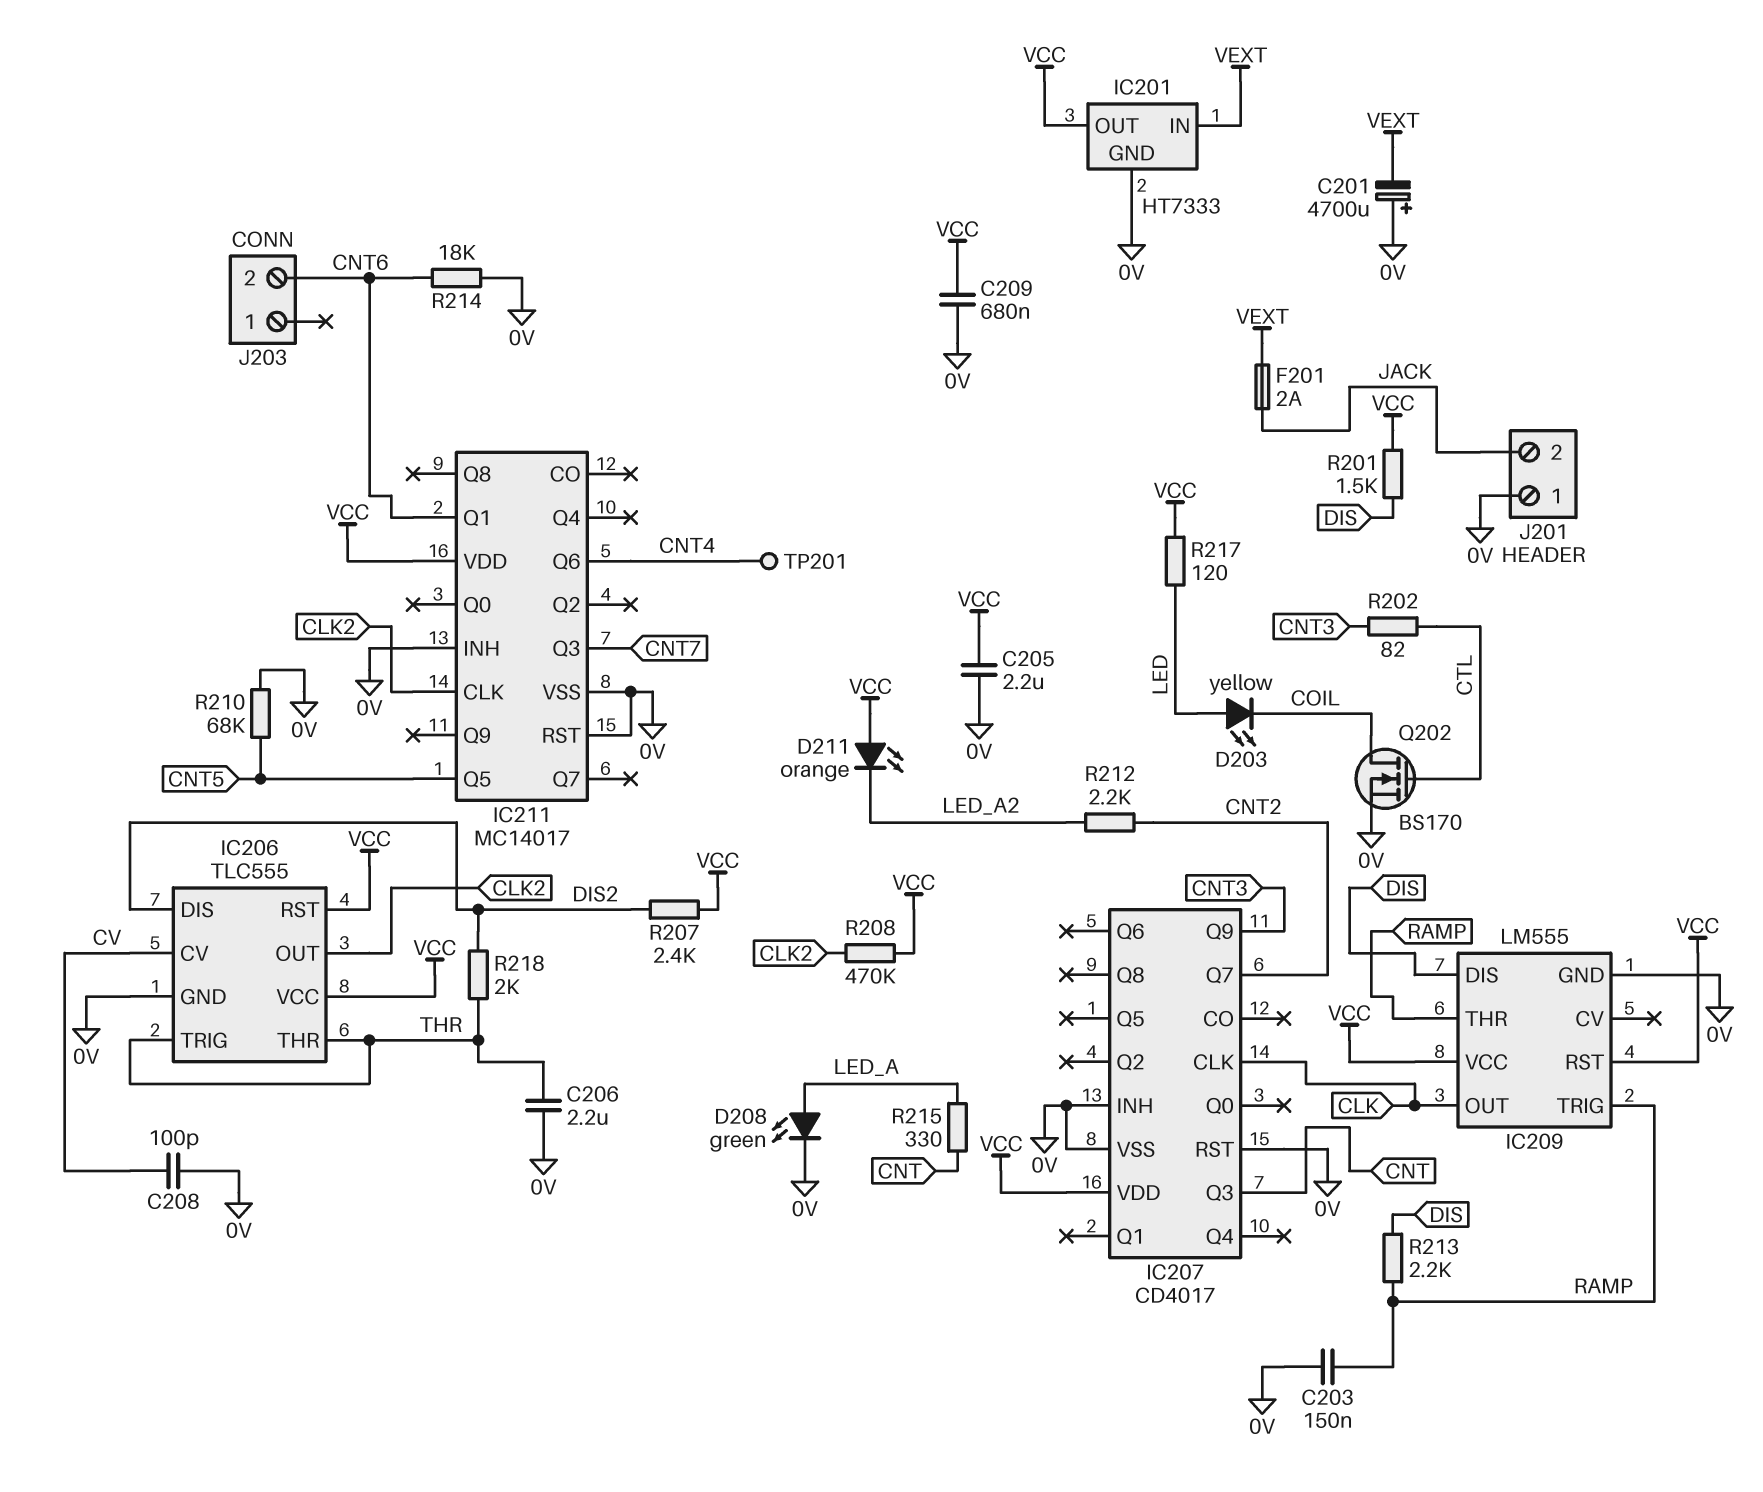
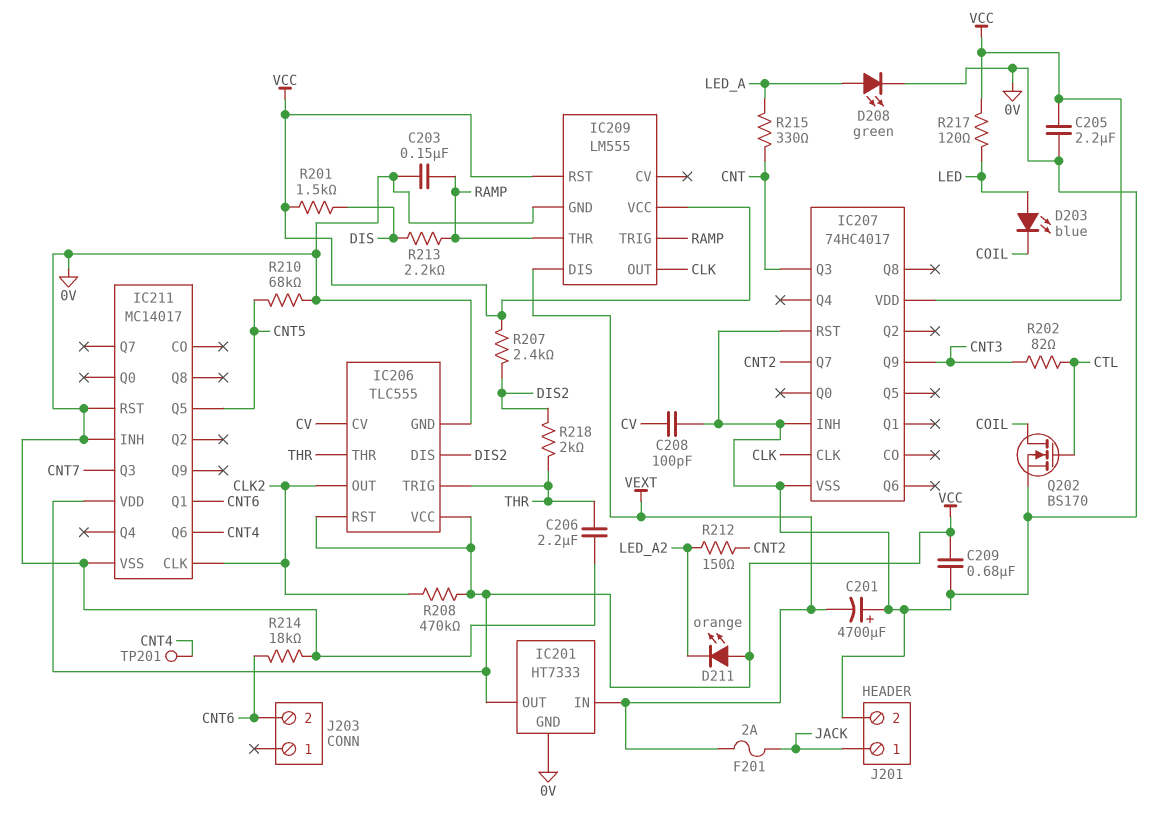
D203: LED yellow (A LED, K COIL) -> LED blue (A LED, K COIL)
IC207: CD4017 -> 74HC4017
IC209 pin DIS: DIS -> VEXT
J201 pin 1: 0V -> JACK
J201 pin 2: JACK -> 0V
R212: 2.2k (CNT2, LED_A2) -> 150 (CNT2, LED_A2)

